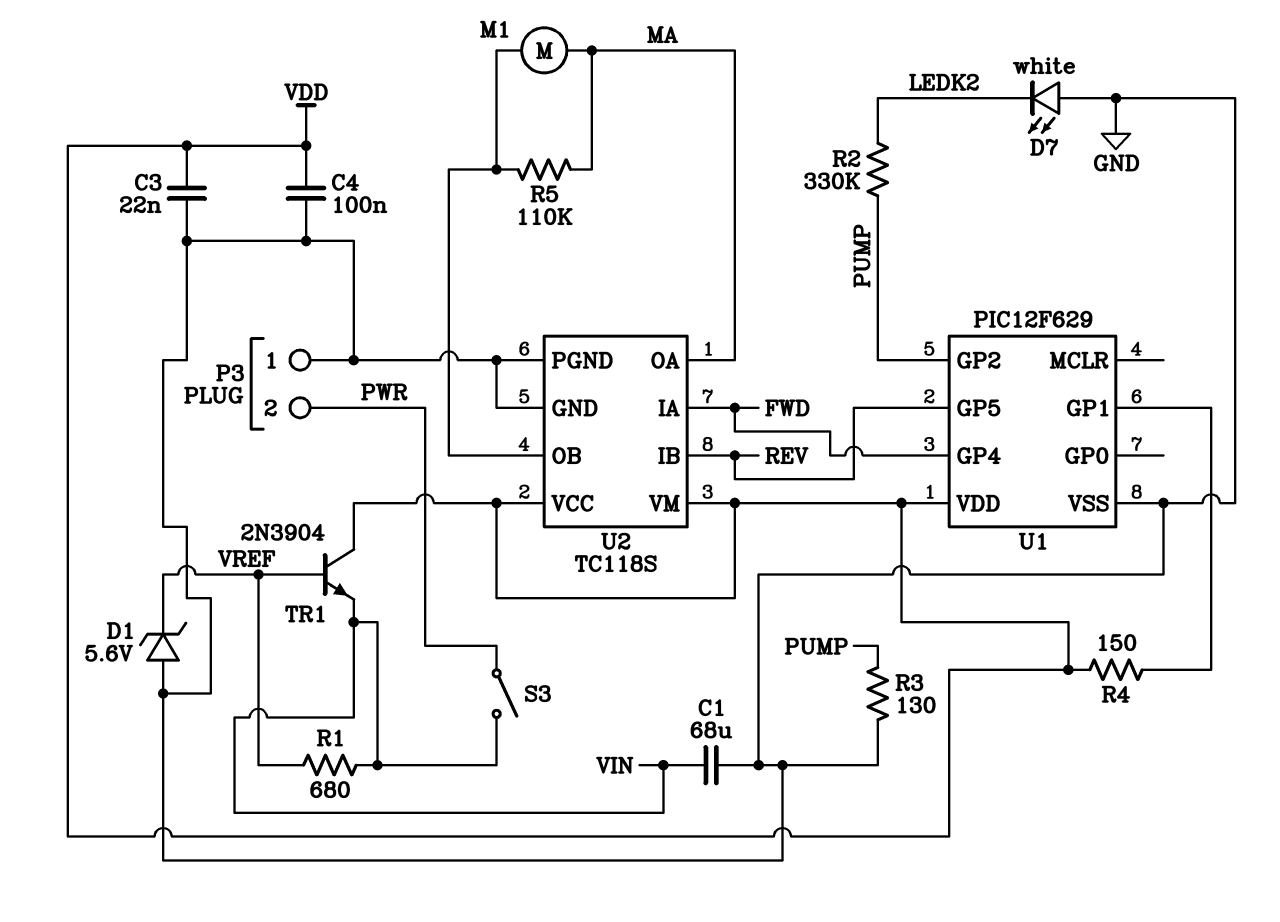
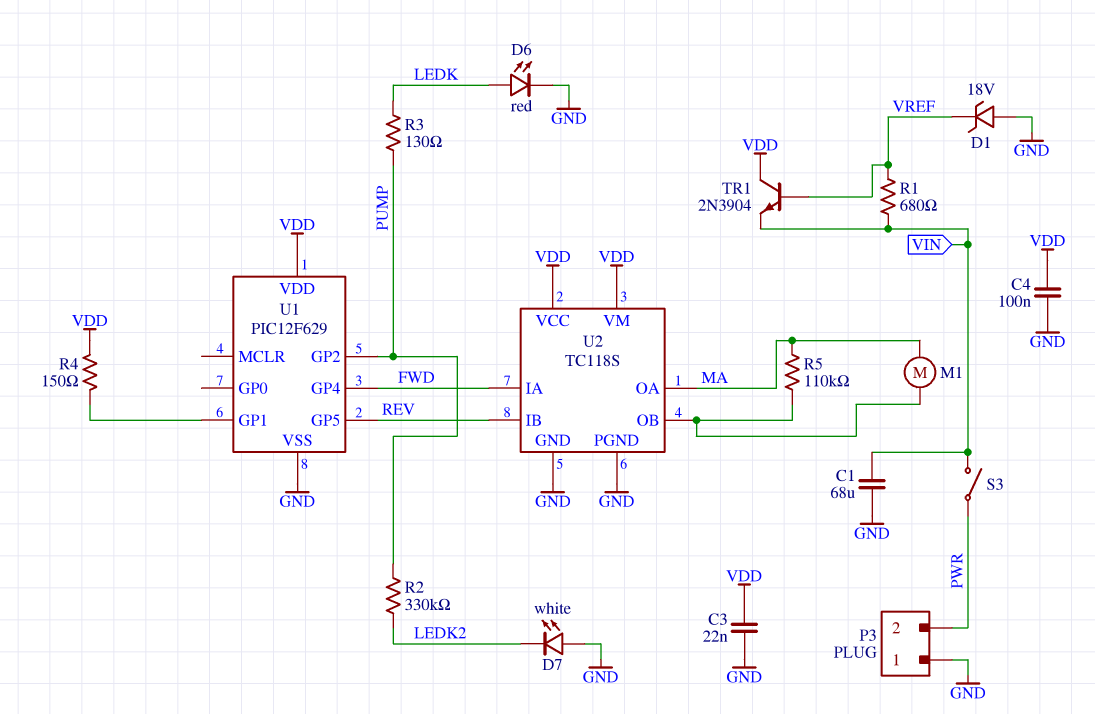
D1: zener 5.6V (A GND, K VREF) -> zener 18V (A GND, K VREF)
D6: none -> LED red (A LEDK, K GND)
R3: 130 (GND, PUMP) -> 130 (LEDK, PUMP)

